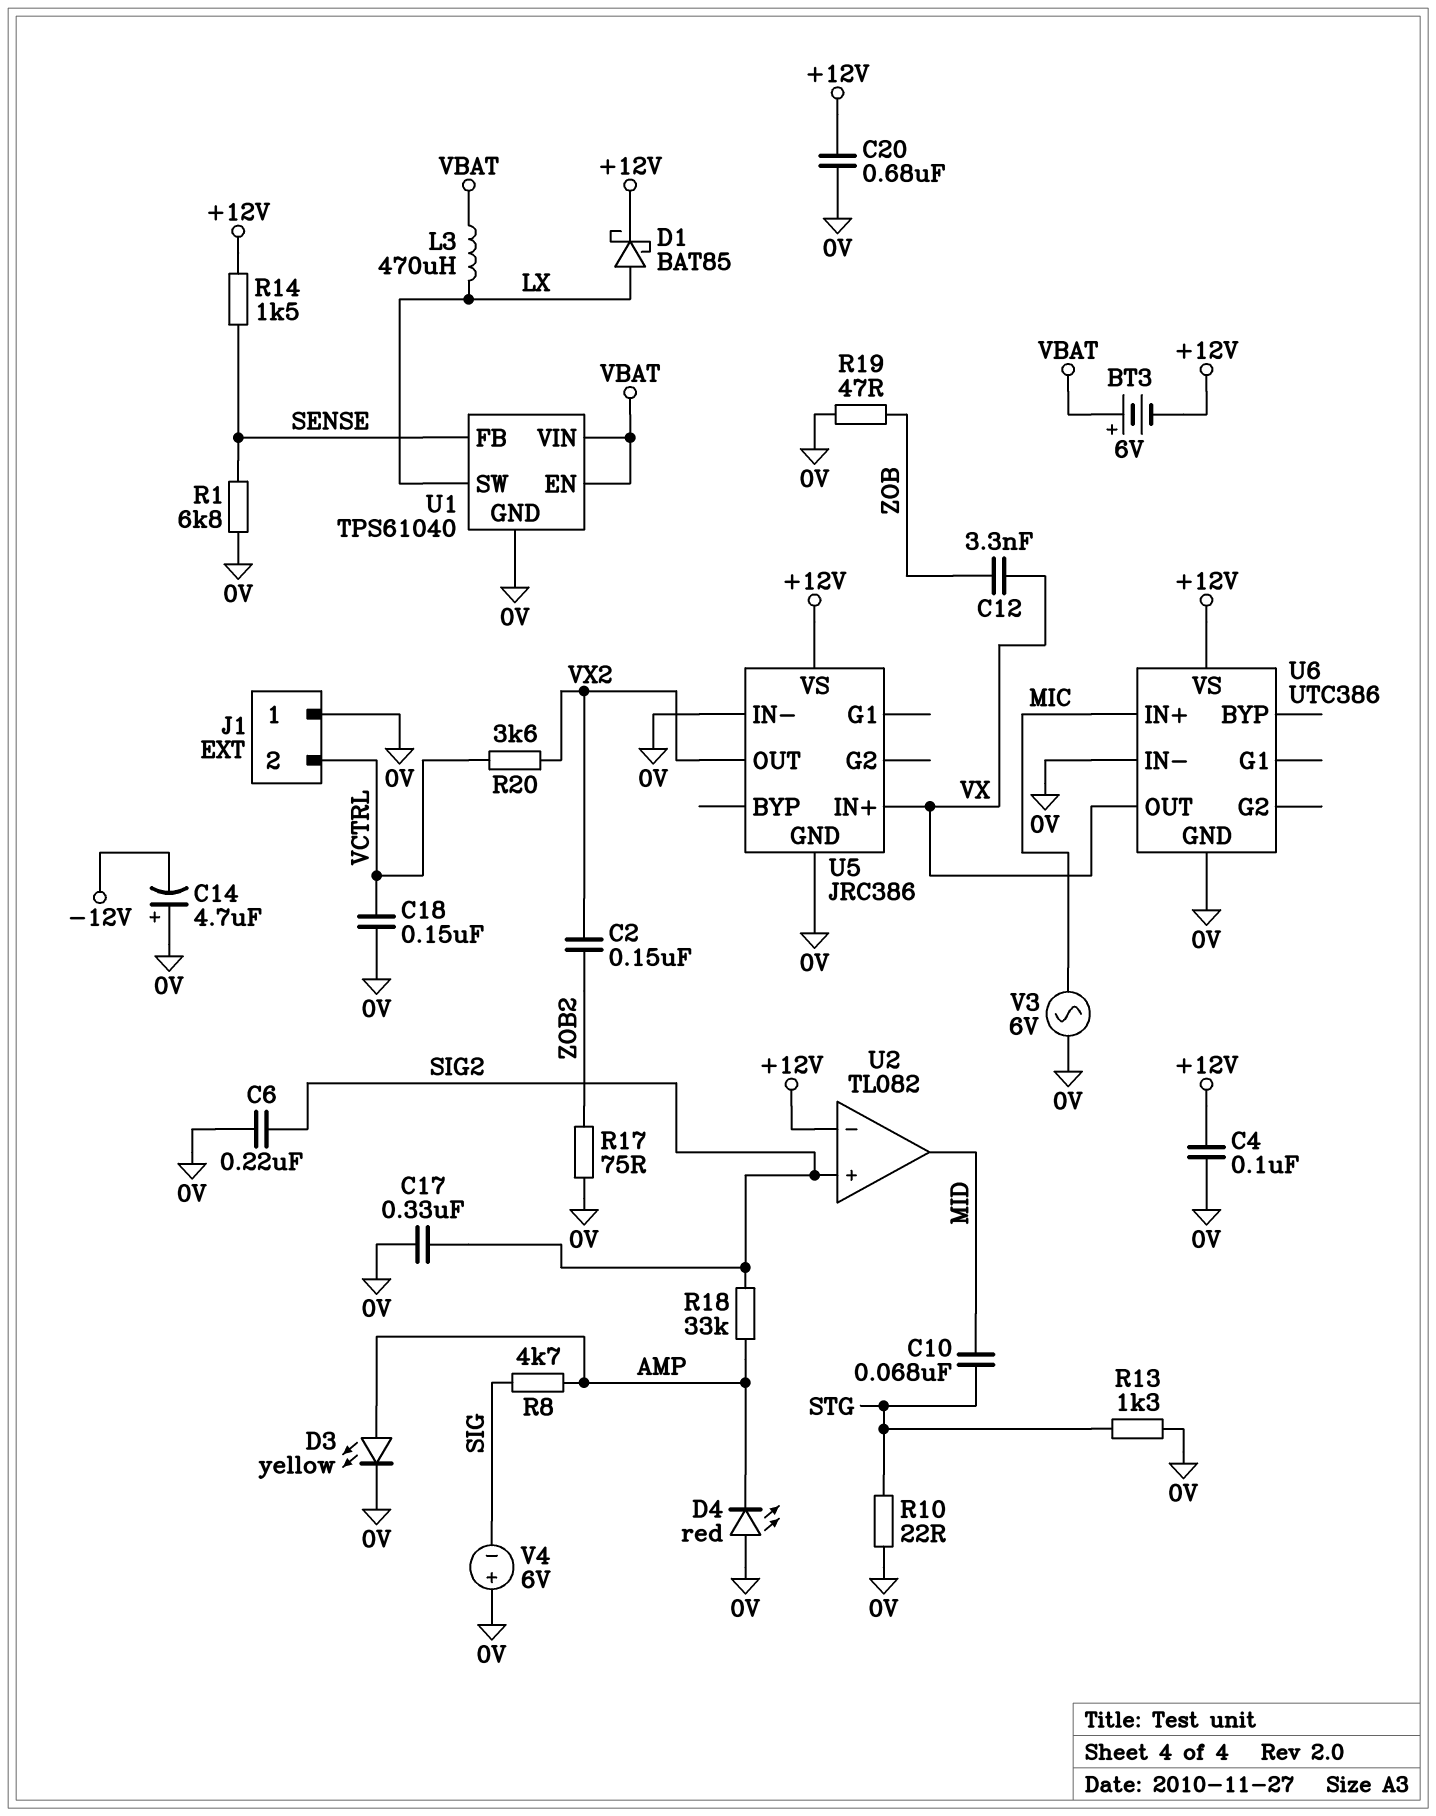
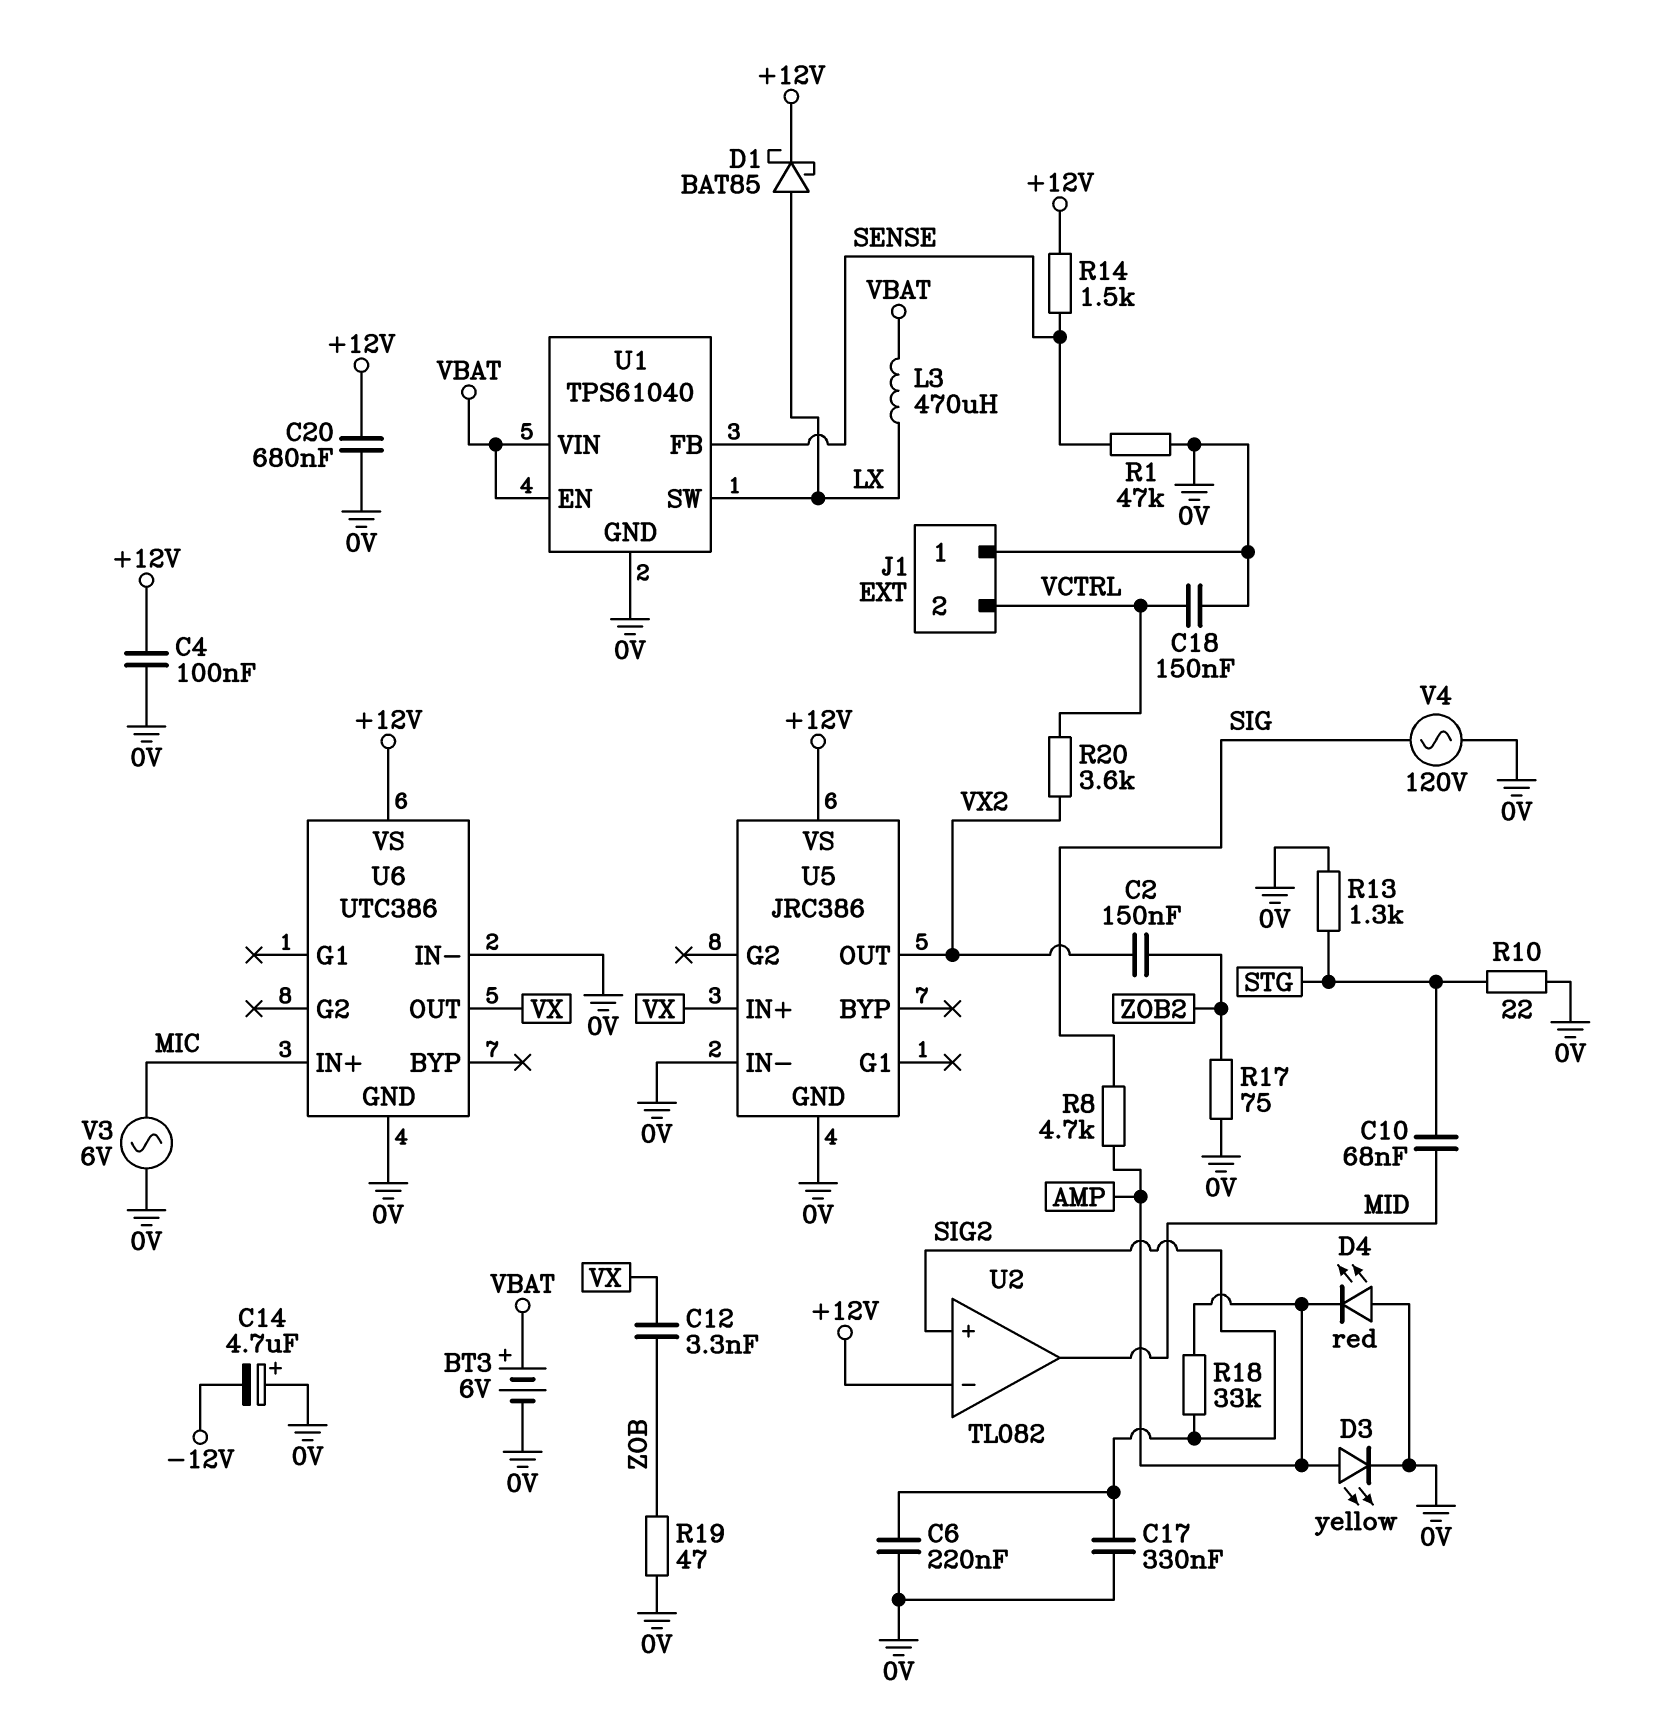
BT3: 6V (plus VBAT, minus +12V) -> 6V (plus VBAT, minus 0V)
R1: 6.8k (0V, SENSE) -> 47k (0V, SENSE)
V4: 6V (plus 0V, minus SIG) -> AC 120V (0V, SIG)

